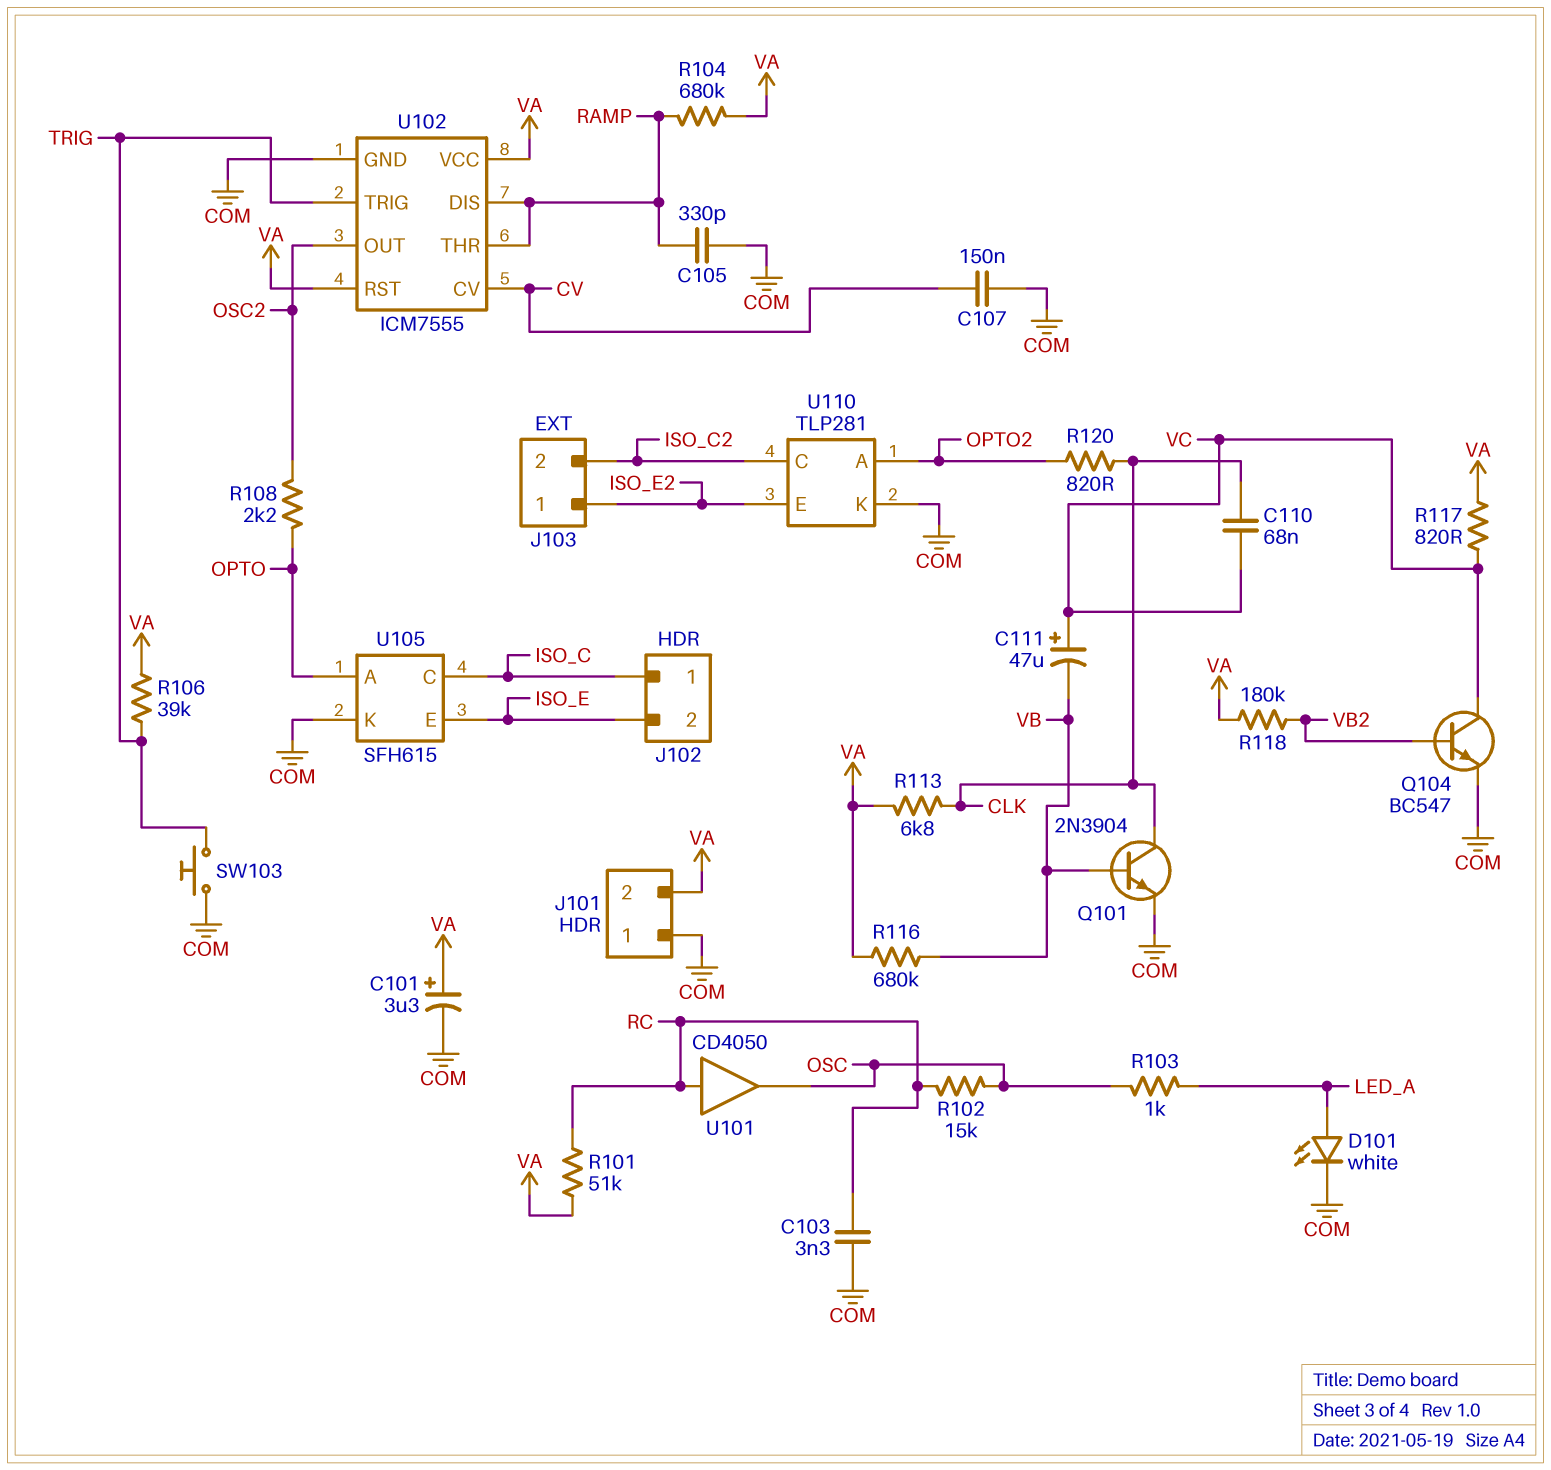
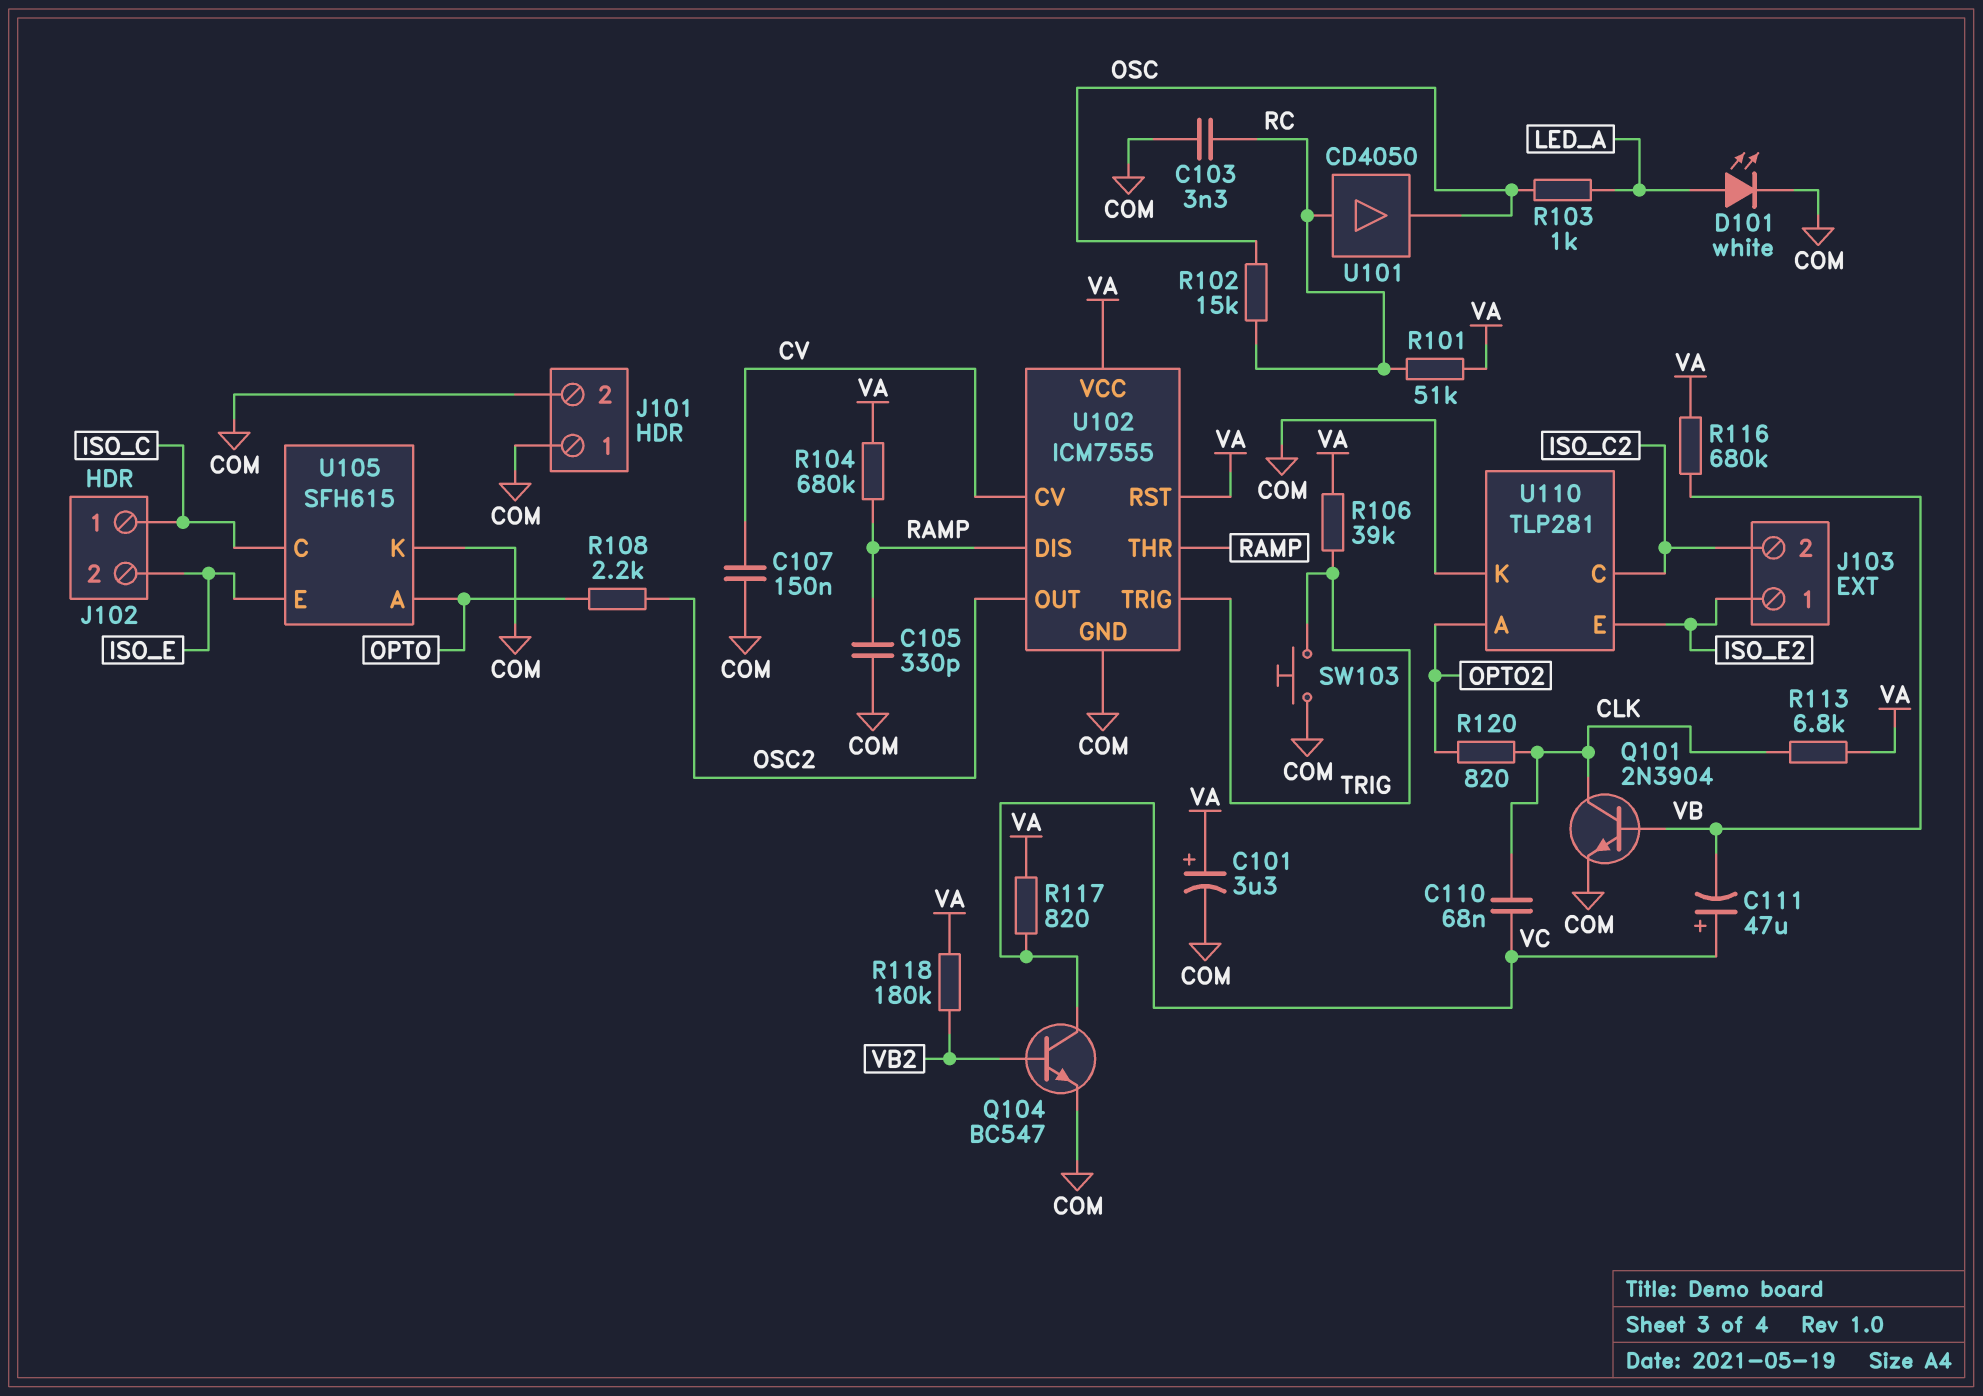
J101 pin 2: VA -> COM

